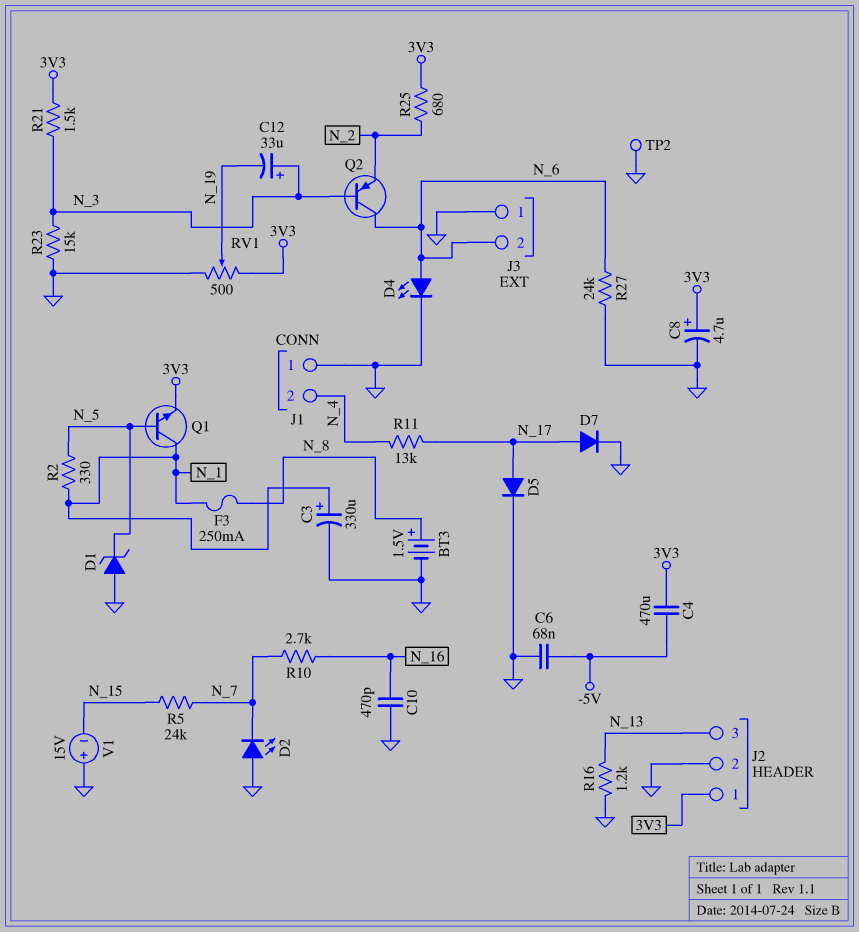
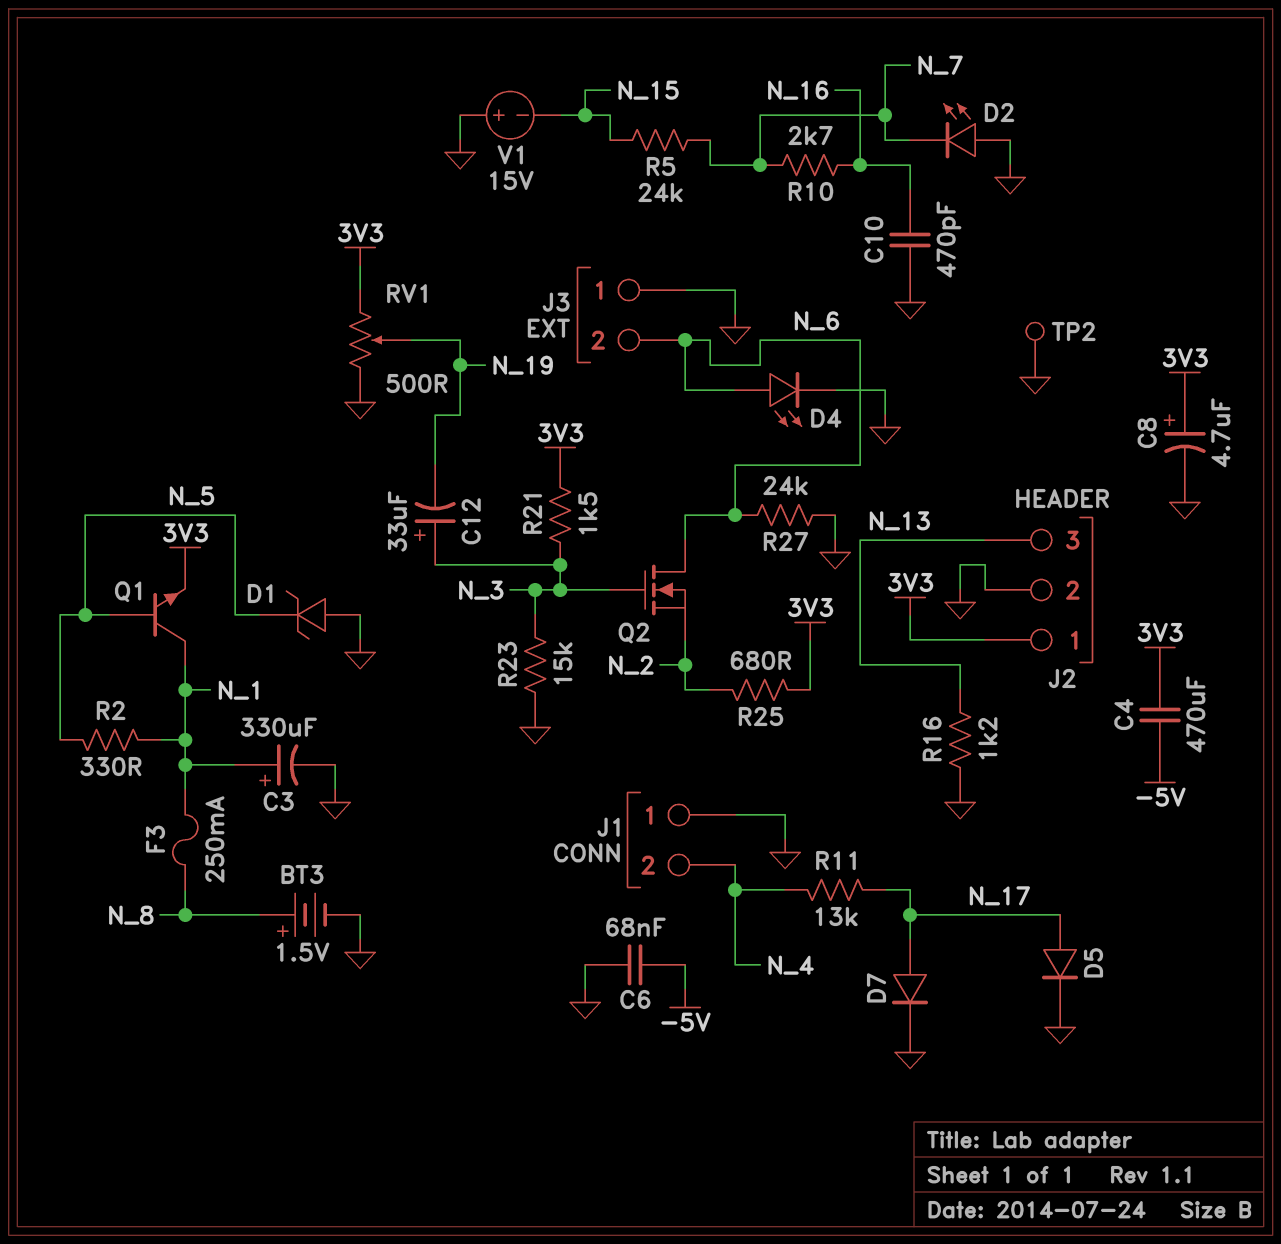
Q2: PNP (B N_3, C N_6, E N_2) -> NMOS (G N_3, D N_6, S N_2)

